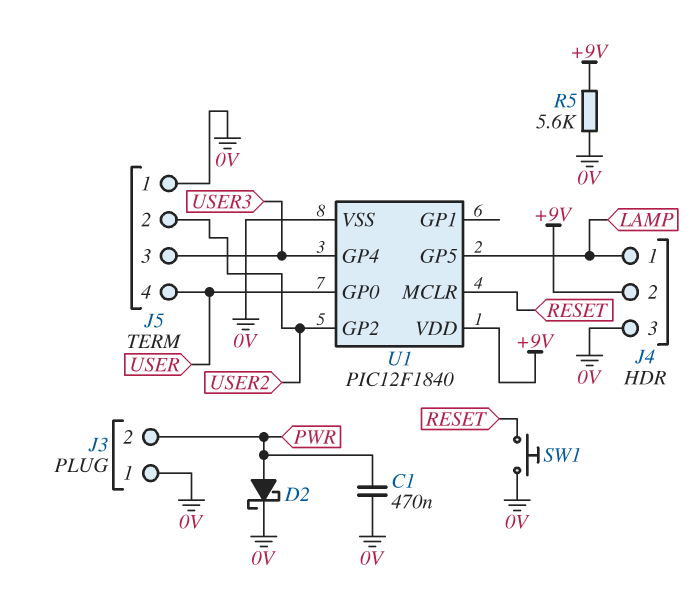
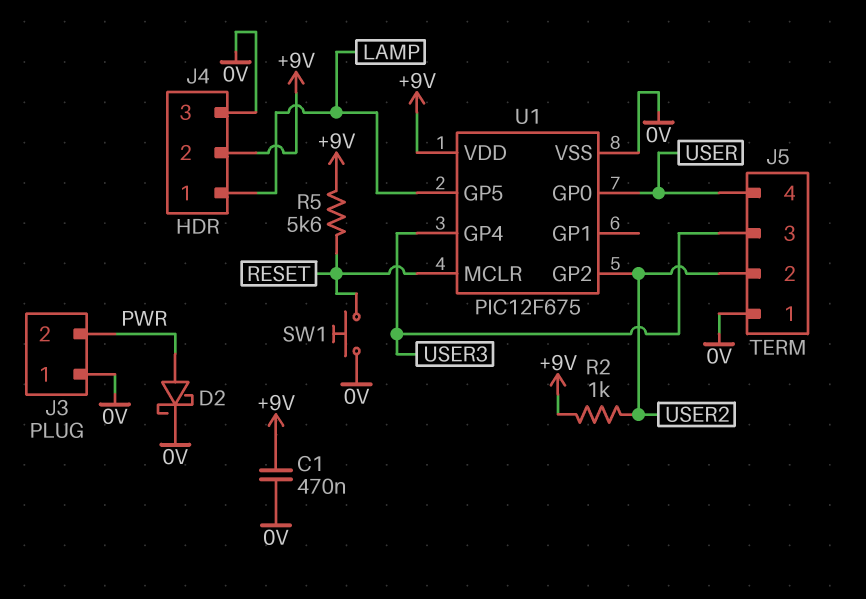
C1: 470nF (0V, PWR) -> 470nF (+9V, 0V)
R2: none -> 1k (+9V, USER2)
R5: 5.6k (+9V, 0V) -> 5.6k (+9V, RESET)
U1: PIC12F1840 -> PIC12F675

